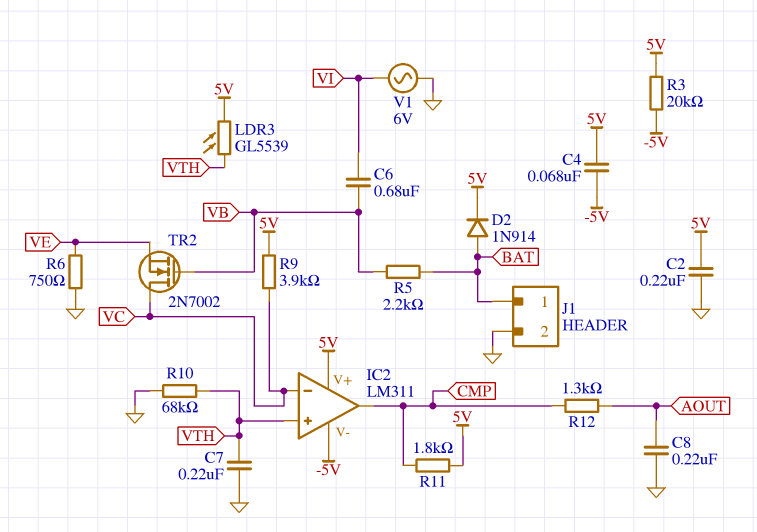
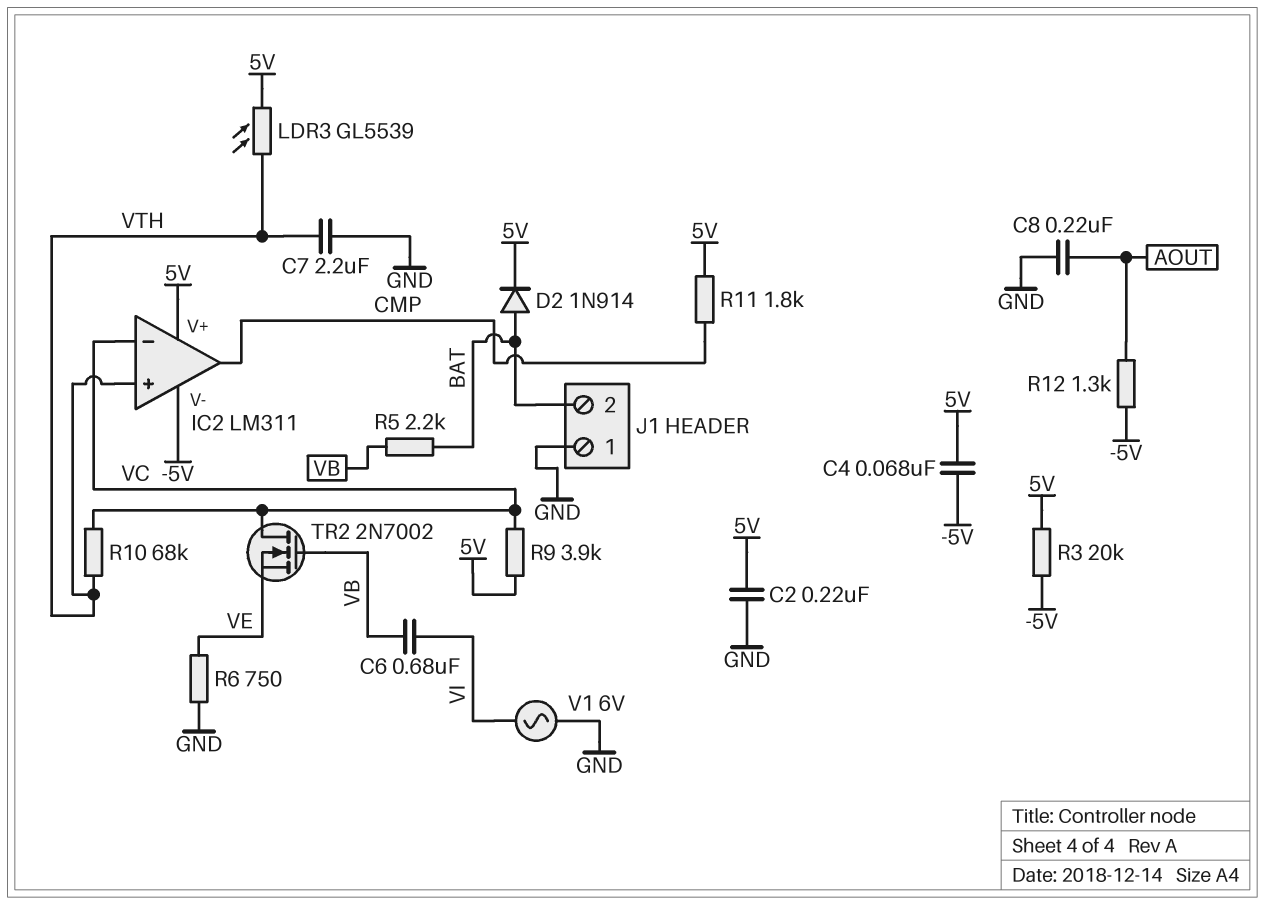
C7: 220nF (GND, VTH) -> 2.2uF (GND, VTH)
J1 pin 1: BAT -> GND
J1 pin 2: GND -> BAT
R10: 68k (GND, VTH) -> 68k (VC, VTH)
R12: 1.3k (AOUT, CMP) -> 1.3k (-5V, AOUT)

